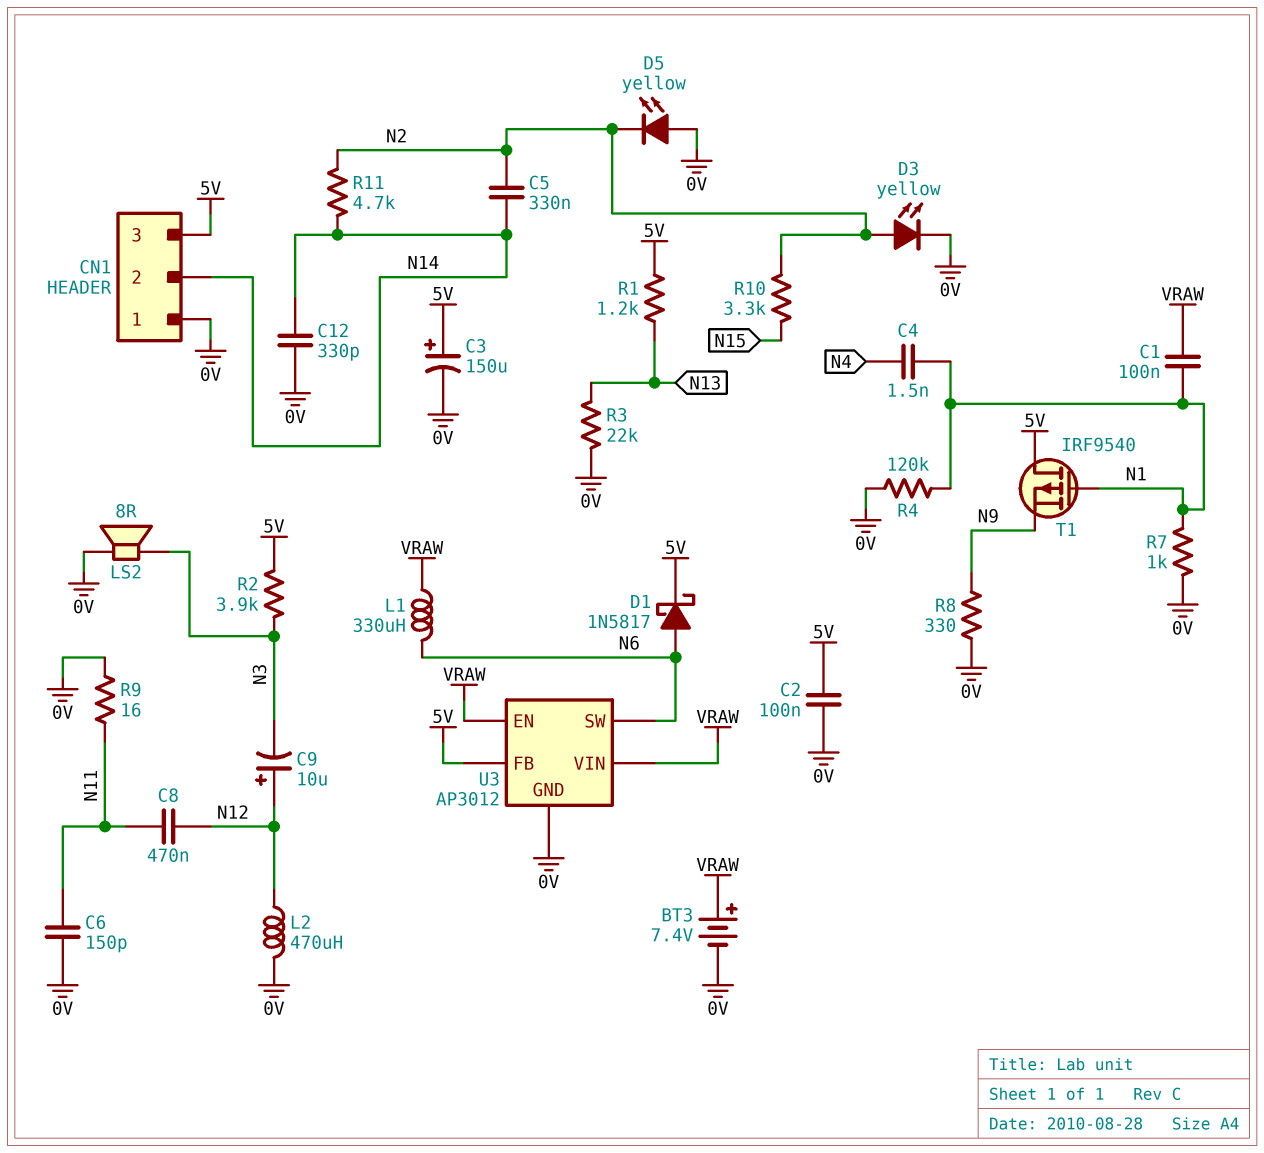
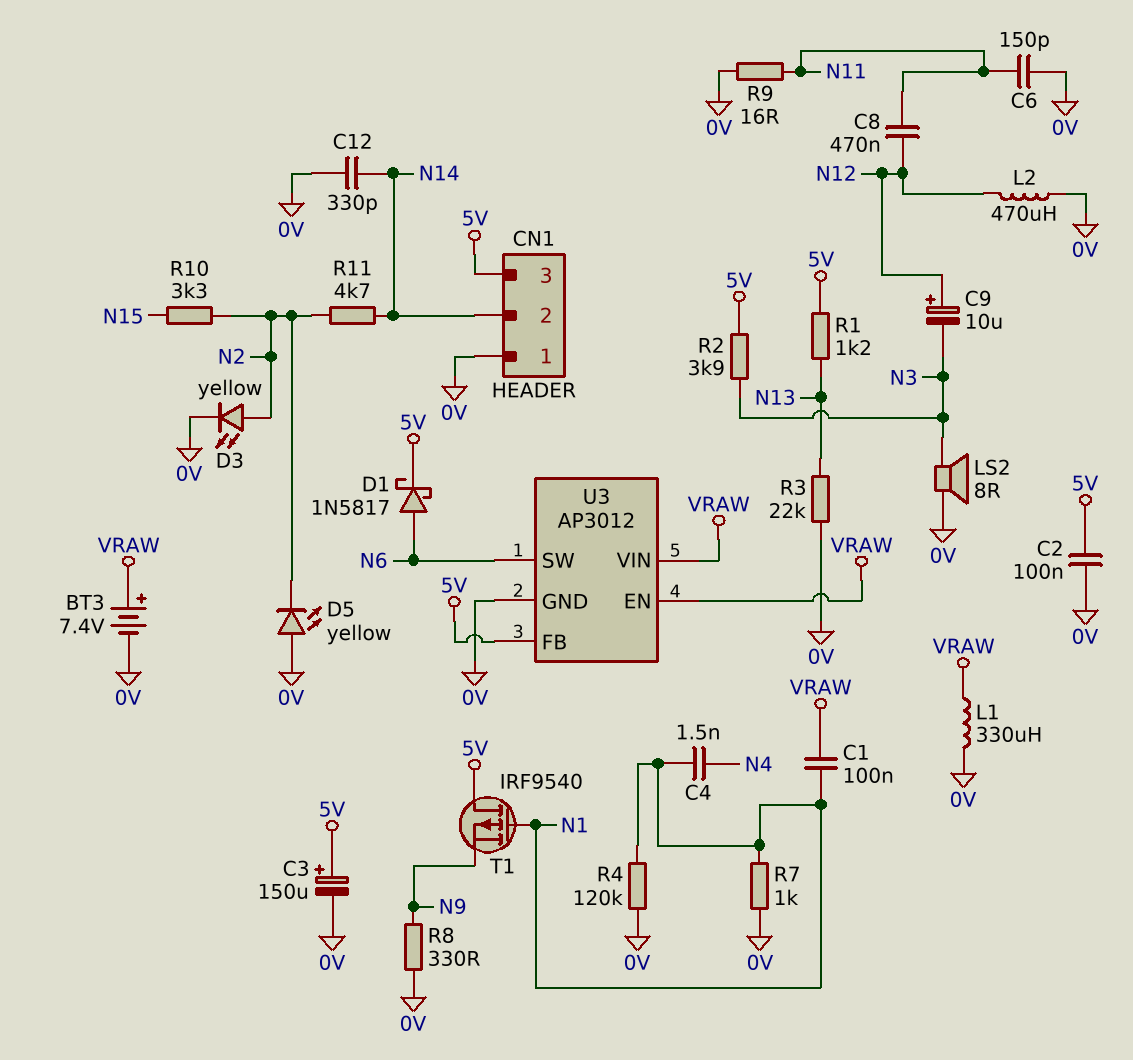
C5: 330nF (N2, N14) -> none
L1: 330uH (N6, VRAW) -> 330uH (0V, VRAW)

